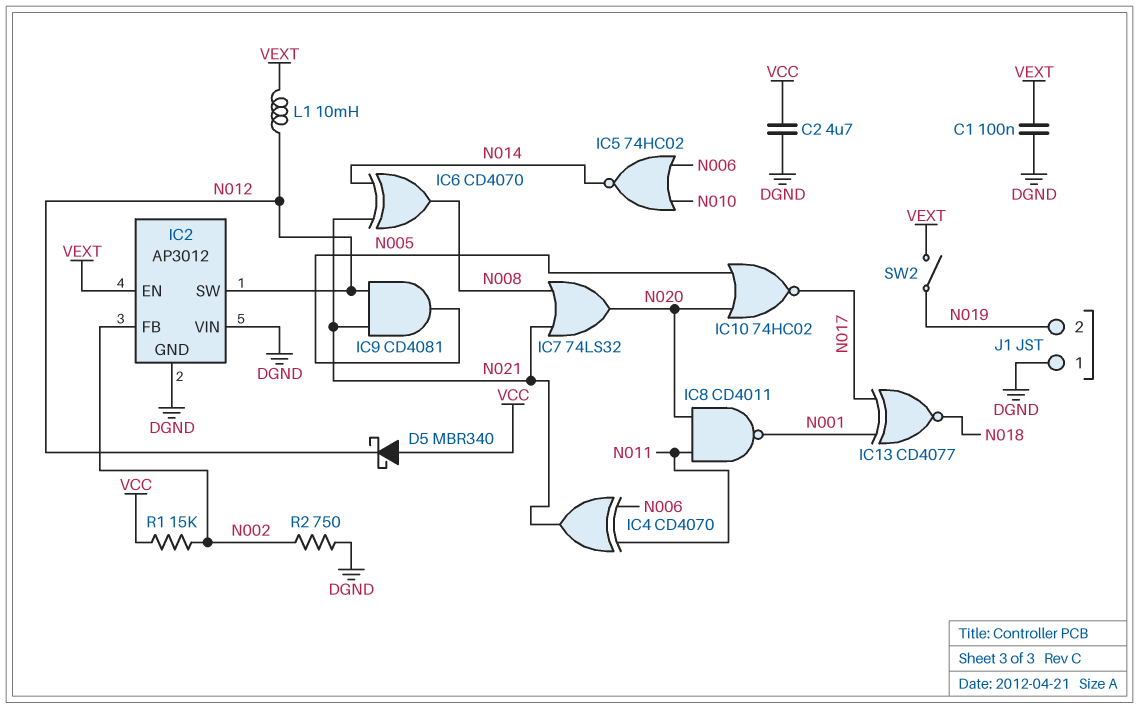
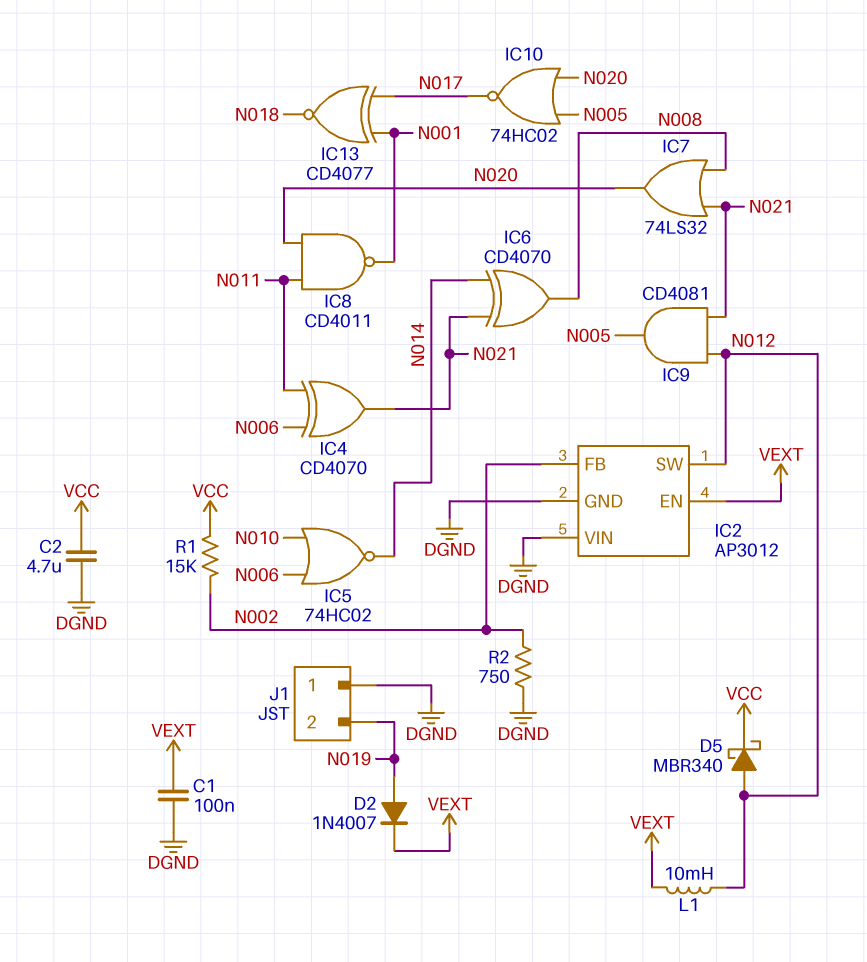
D2: none -> diode 1N4007 (A N019, K VEXT)
D5: schottky MBR340 (A VCC, K N012) -> schottky MBR340 (A N012, K VCC)
SW2: switch (N019, VEXT) -> none

